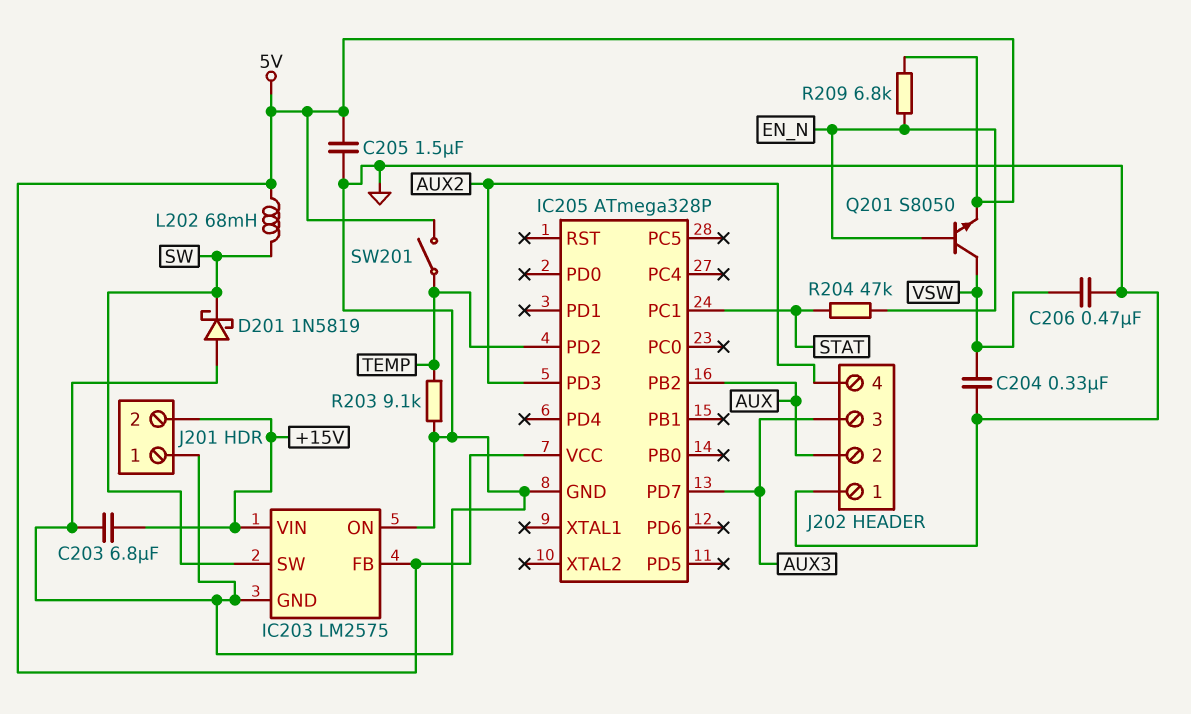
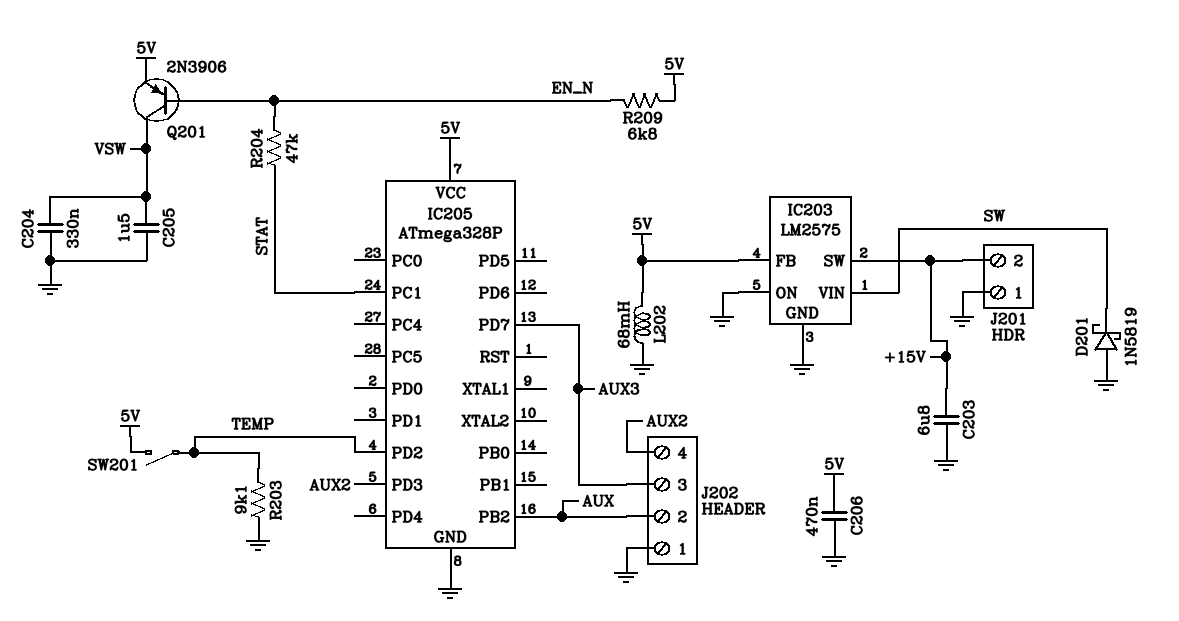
C205: 1.5uF (5V, GND) -> 1.5uF (GND, VSW)
C206: 470nF (GND, VSW) -> 470nF (5V, GND)
IC203 pin SW: SW -> +15V
IC203 pin VIN: +15V -> SW
L202: 68mH (5V, SW) -> 68mH (5V, GND)
Q201: NPN S8050 (B EN_N, C VSW, E 5V) -> PNP 2N3906 (B EN_N, C VSW, E 5V)

